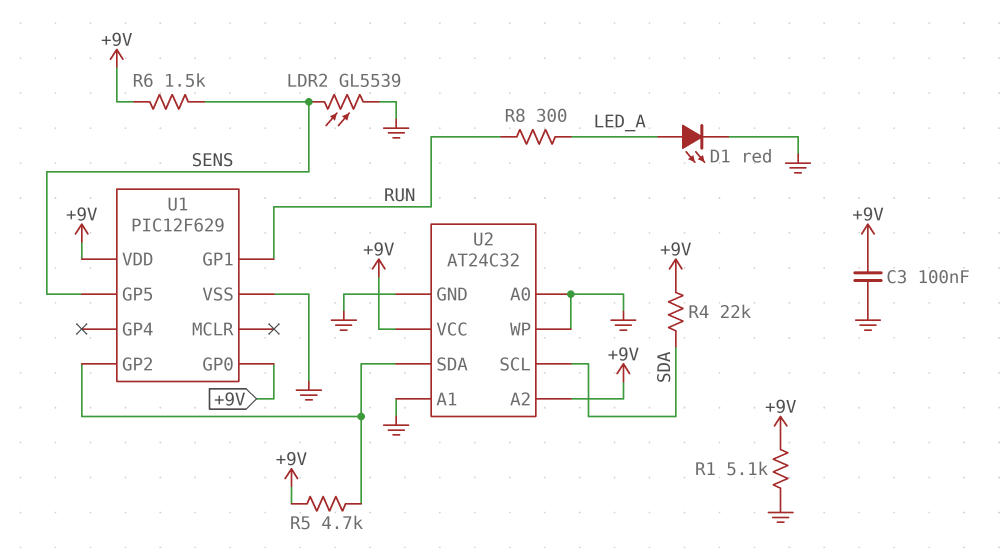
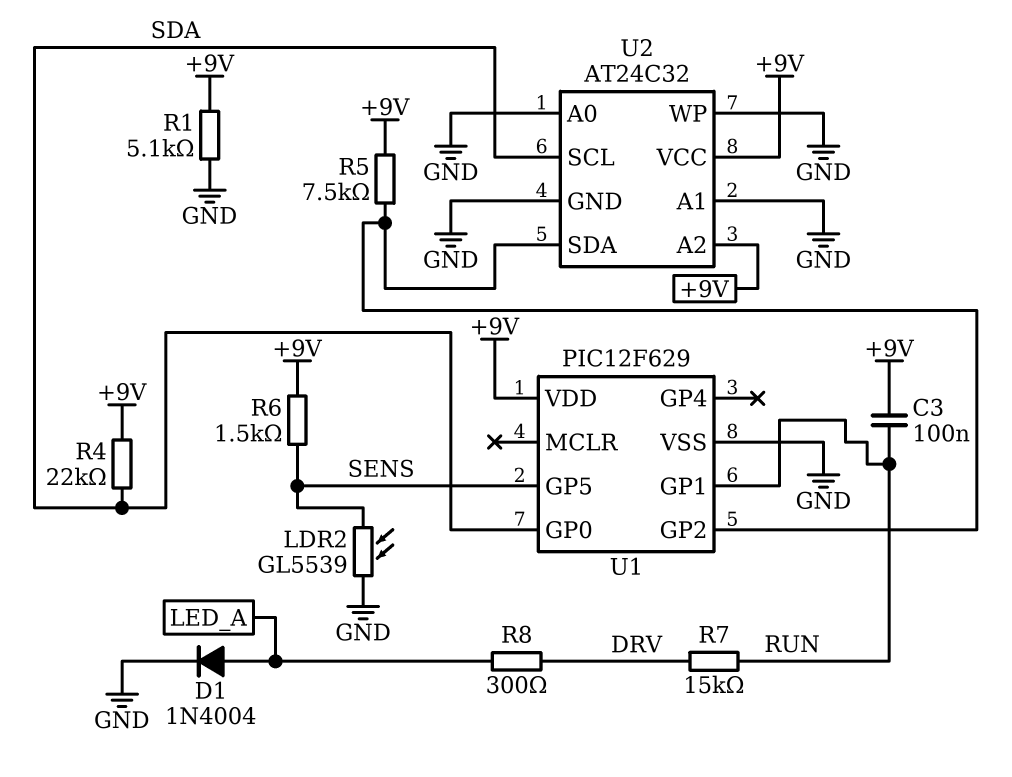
C3: 100nF (+9V, GND) -> 100nF (+9V, RUN)
D1: LED red (A LED_A, K GND) -> diode 1N4004 (A LED_A, K GND)
R5: 4.7k (+9V, U1/GP2) -> 7.5k (+9V, U1/GP2)
R7: none -> 15k (DRV, RUN)
R8: 300 (LED_A, RUN) -> 300 (DRV, LED_A)
U1 pin GP0: +9V -> SDA

